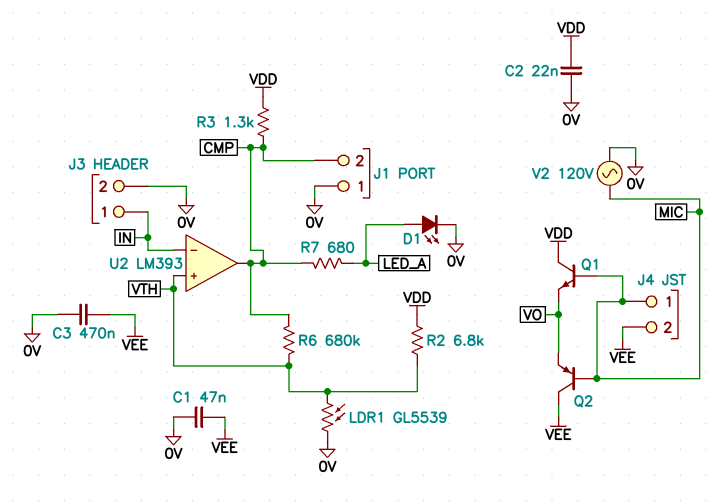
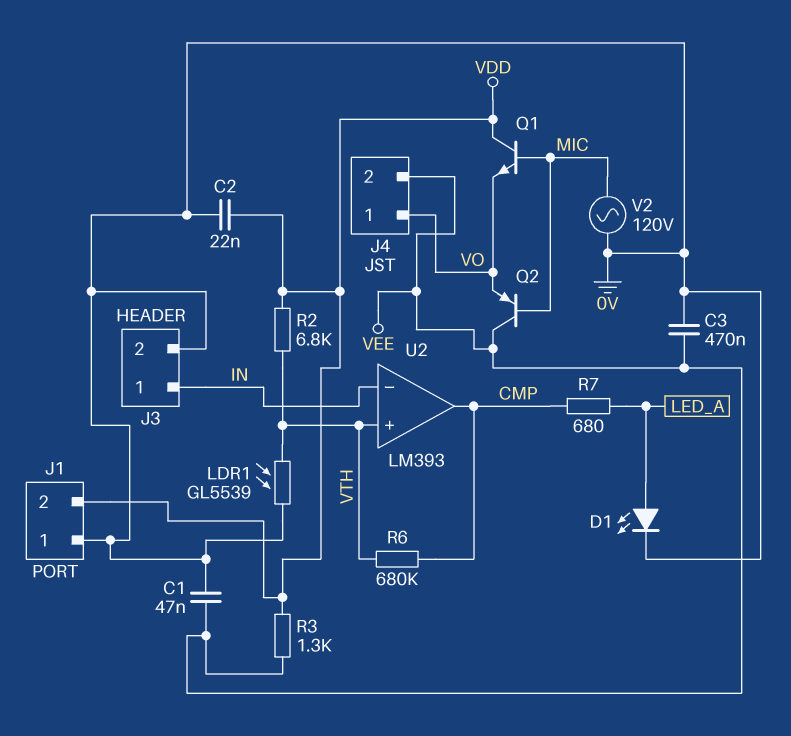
J1 pin 2: CMP -> VDD
J4 pin 1: MIC -> VO
R3: 1.3k (CMP, VDD) -> 1.3k (VDD, VEE)

